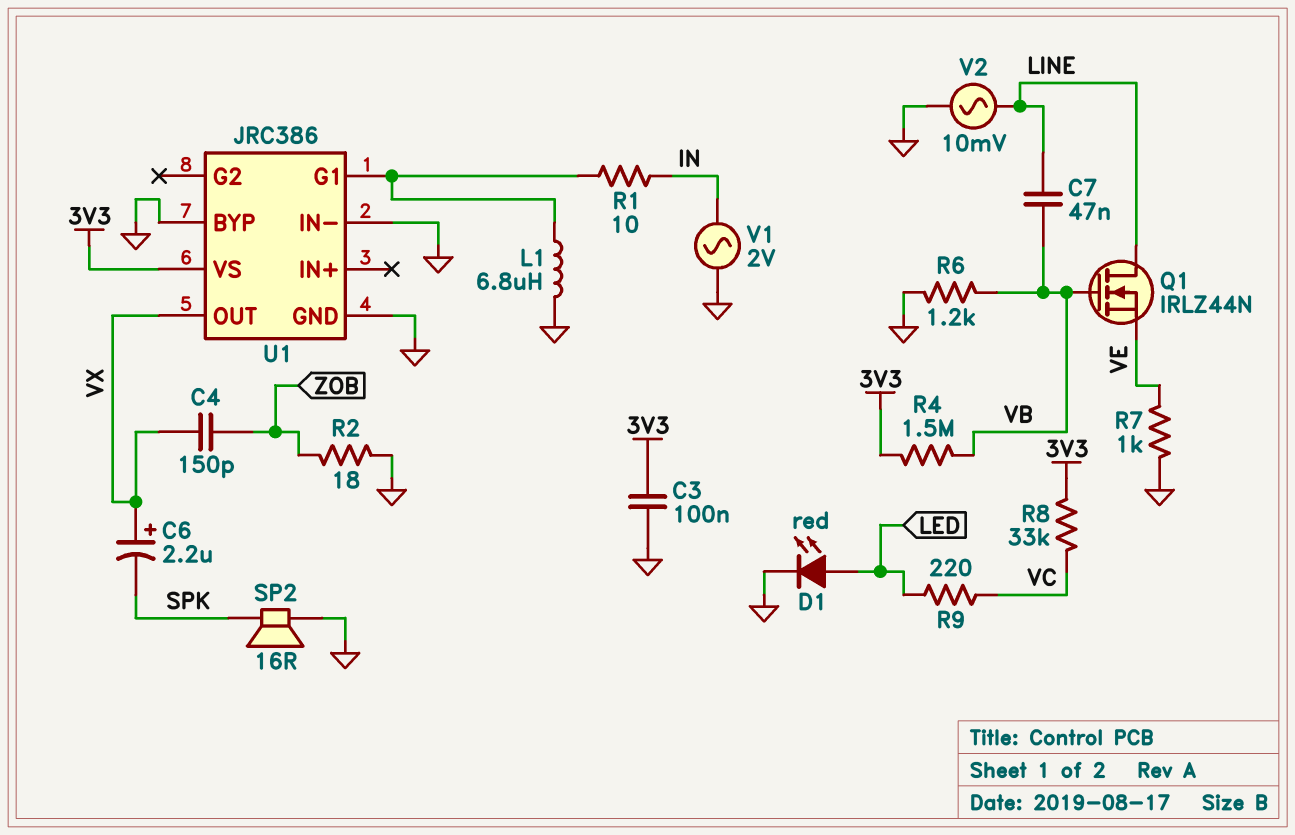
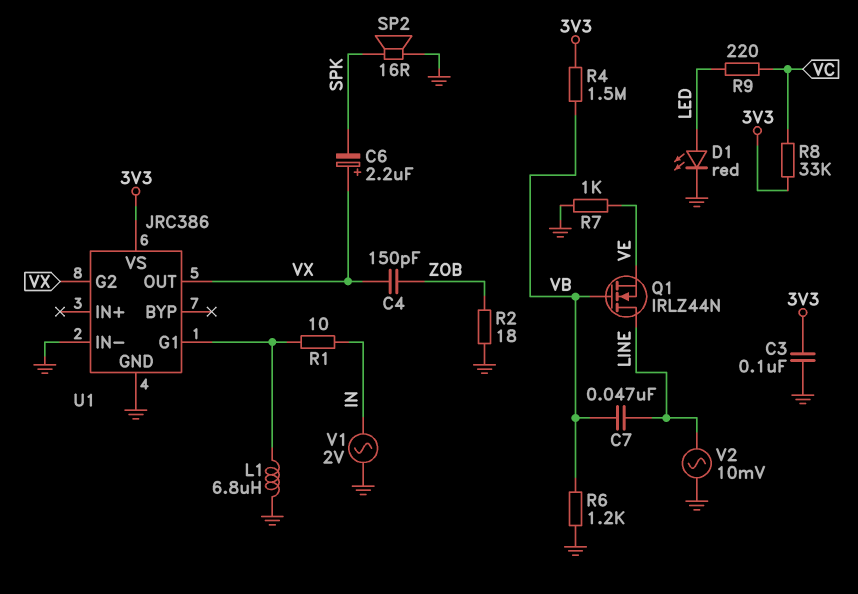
U1 pin BYP: GND -> none
U1 pin G2: none -> VX

